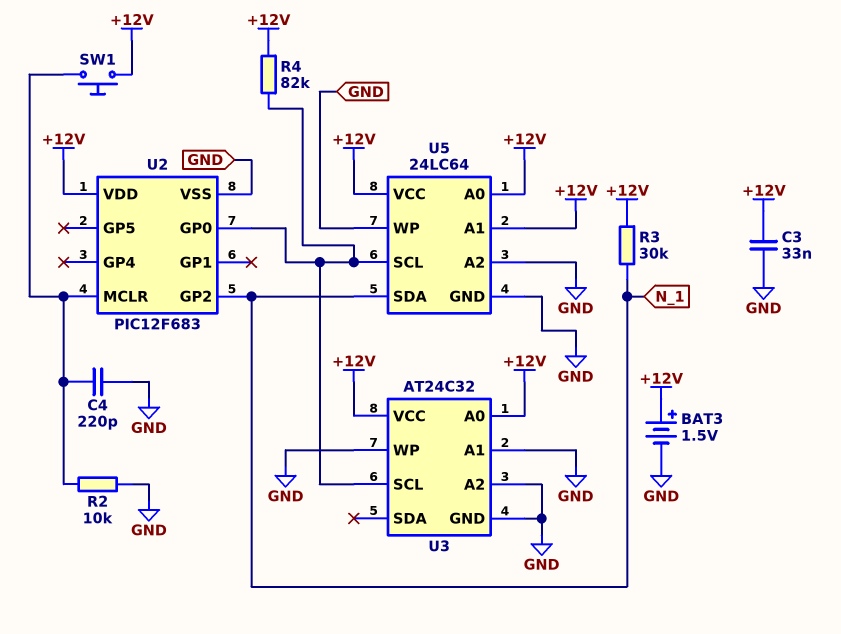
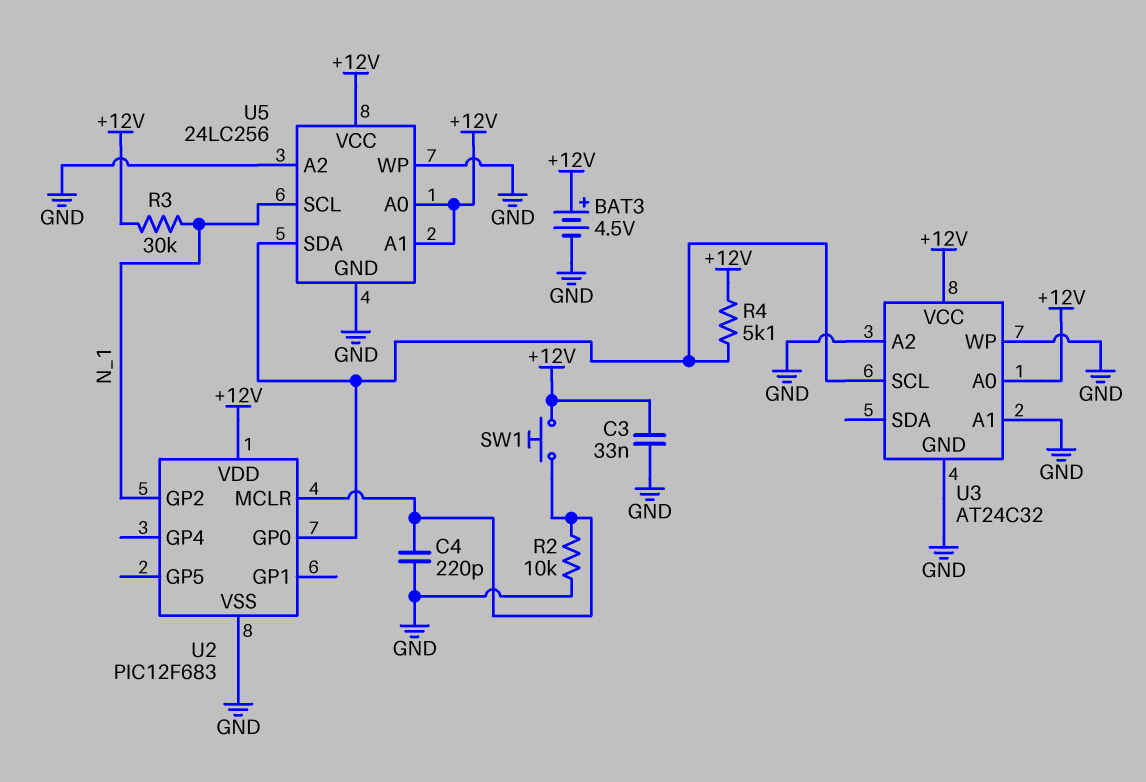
BAT3: 1.5V (plus +12V, minus GND) -> 4.5V (plus +12V, minus GND)
R4: 82k (+12V, U2/GP0) -> 5.1k (+12V, U2/GP0)
U5: 24LC64 -> 24LC256
U5 pin SCL: U2/GP0 -> N_1
U5 pin SDA: N_1 -> U2/GP0

